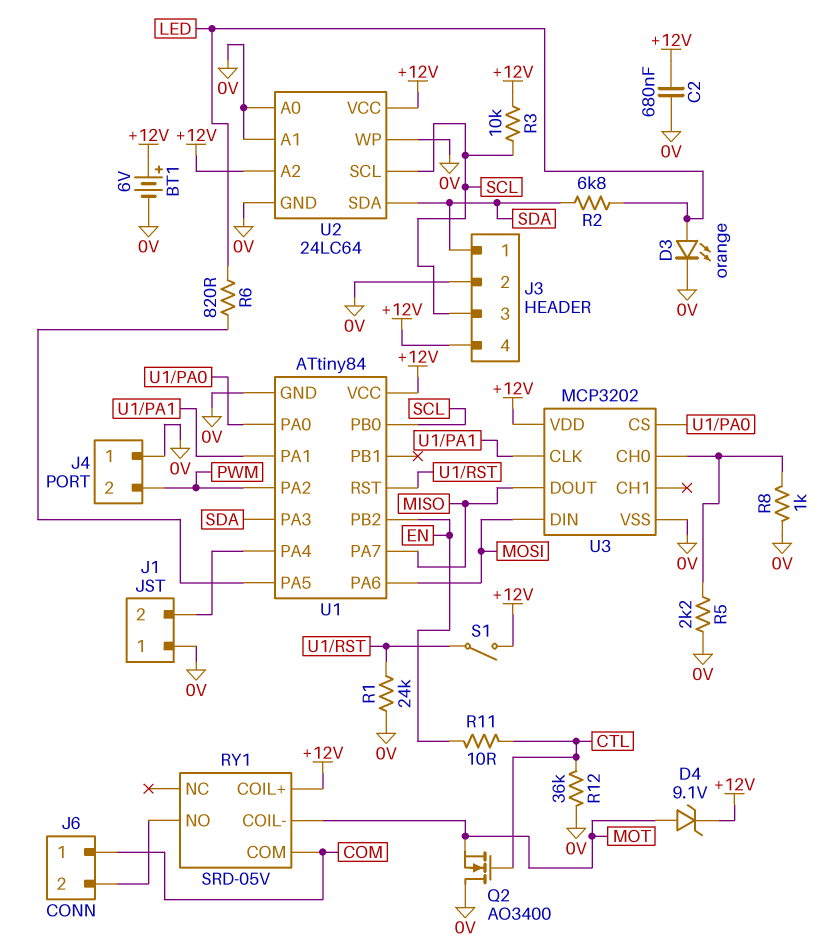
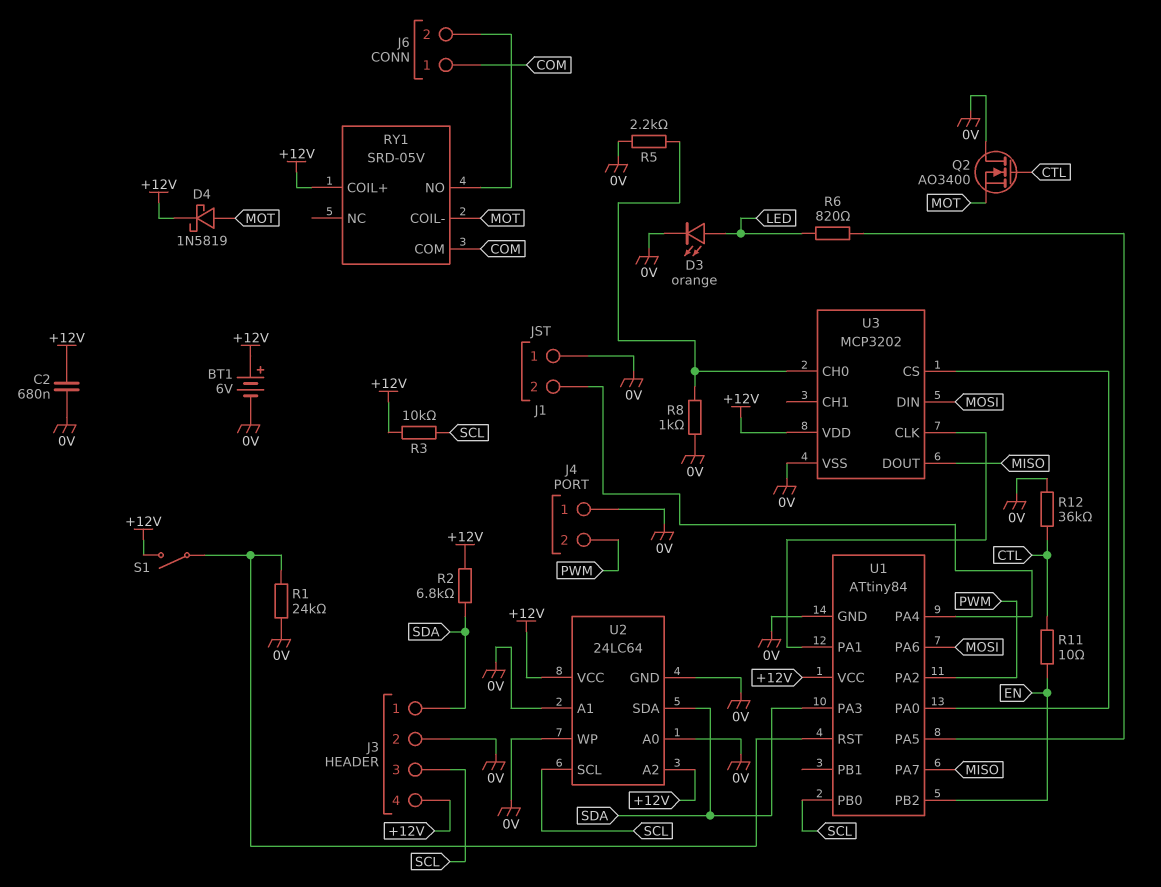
D4: zener 9.1V (A MOT, K +12V) -> schottky 1N5819 (A MOT, K +12V)
R2: 6.8k (LED, SDA) -> 6.8k (+12V, SDA)

